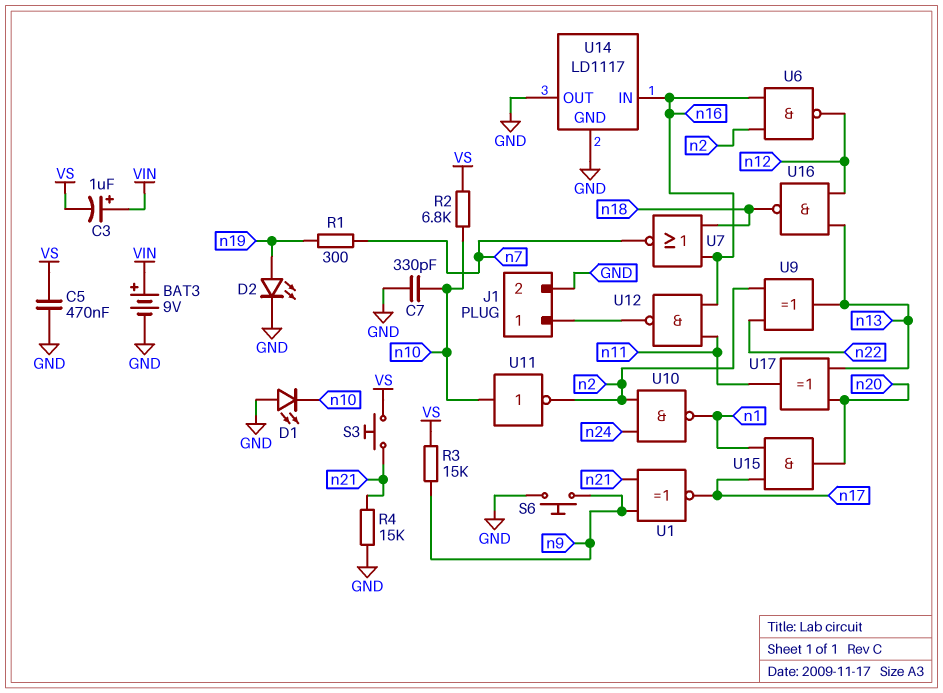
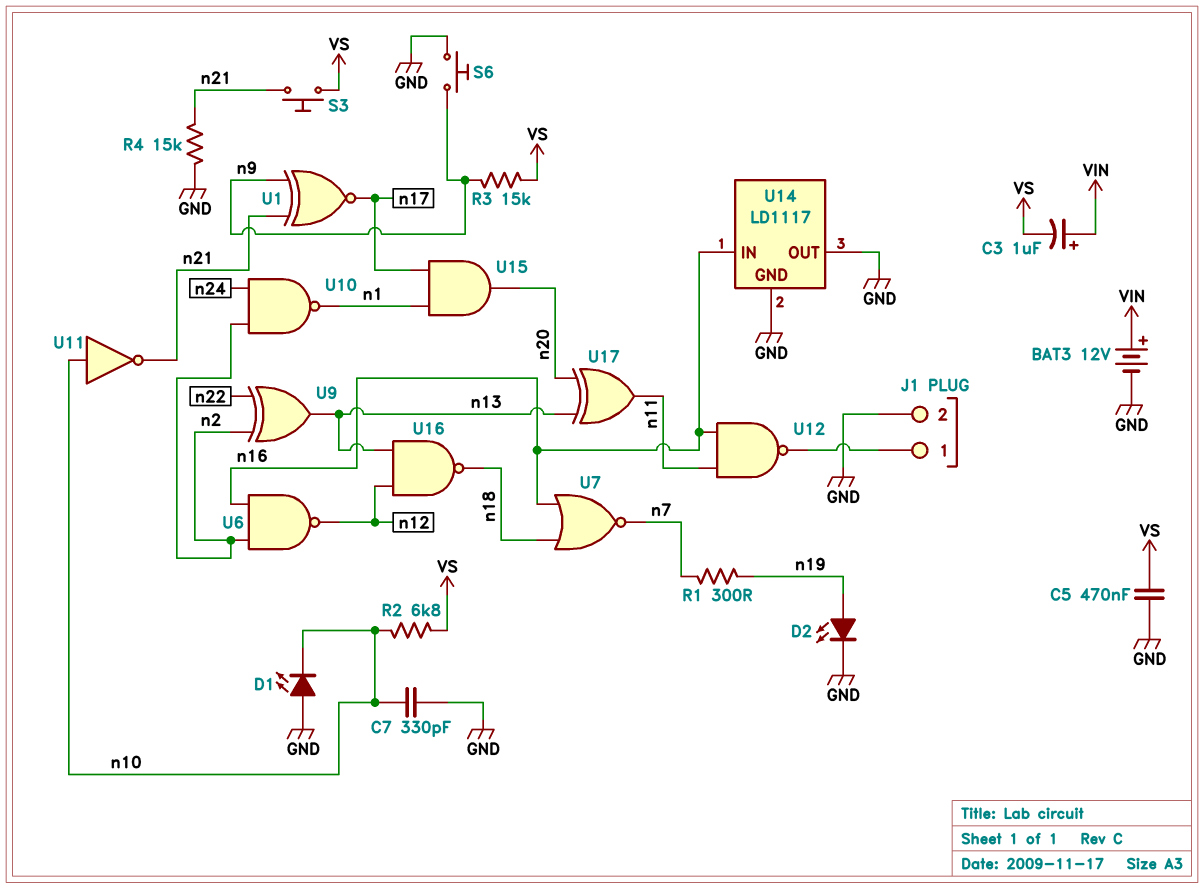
BAT3: 9V (plus VIN, minus GND) -> 12V (plus VIN, minus GND)
U11: NOT (in n10, out n2) -> NOT (in n10, out n21)

